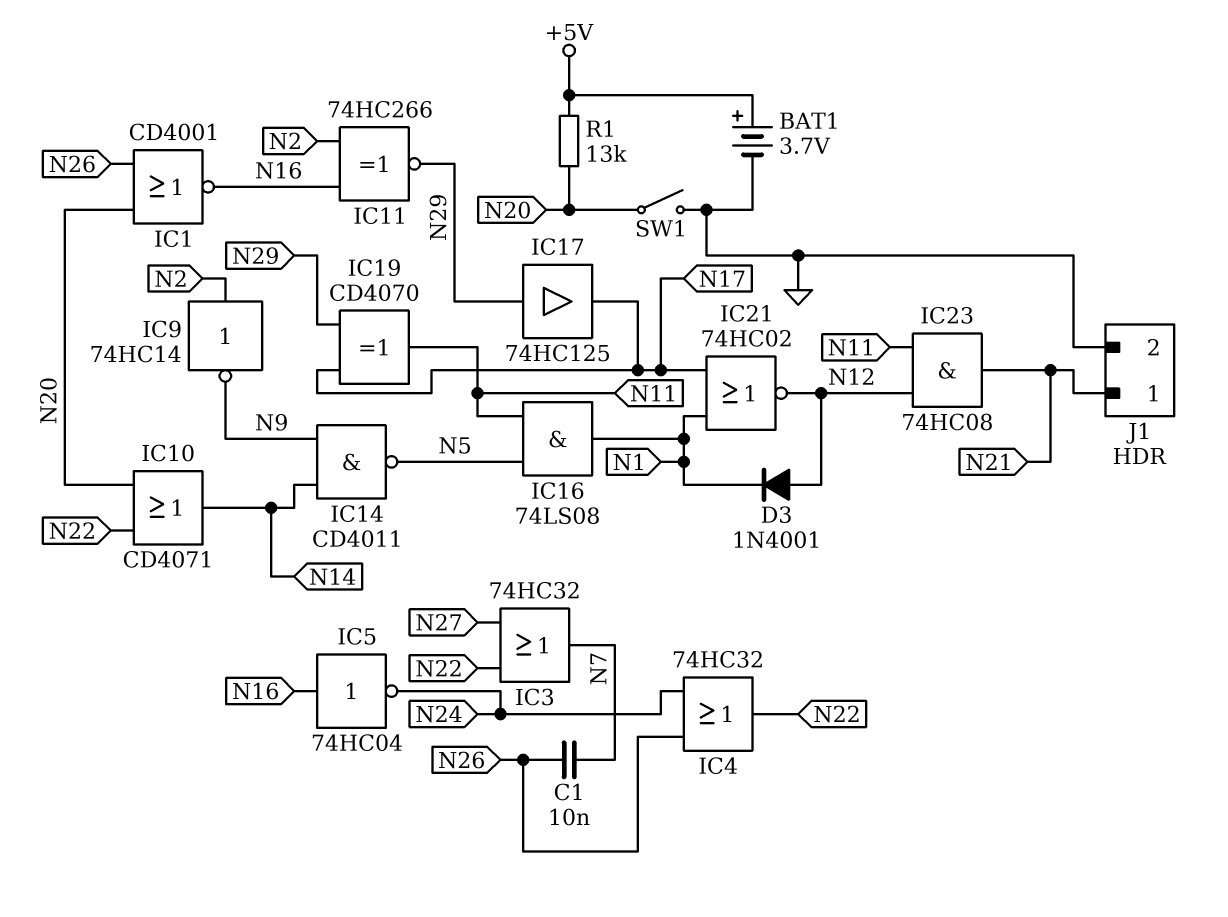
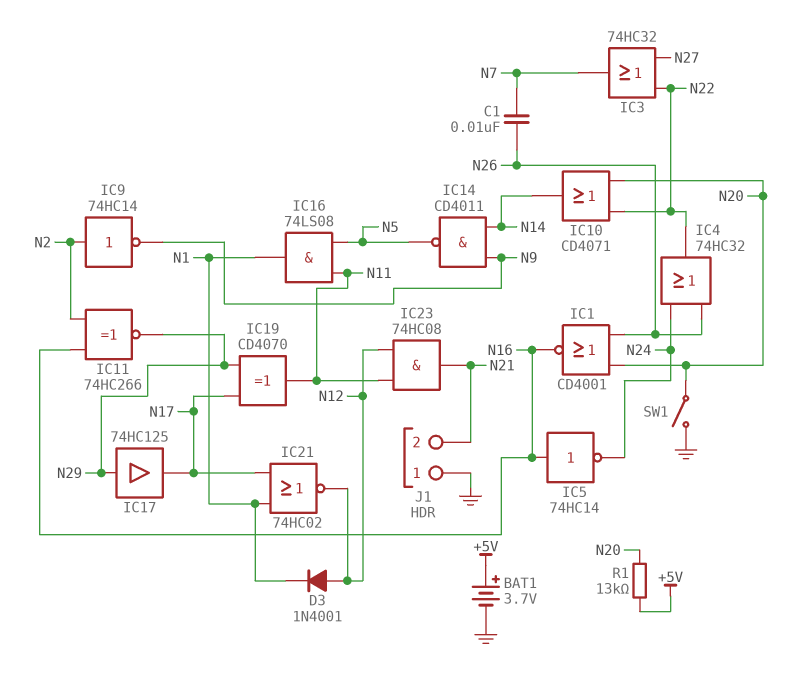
IC5: NOT 74HC04 (in N16, out N24) -> NOT 74HC14 (in N16, out N24)
J1 pin 1: N21 -> GND
J1 pin 2: GND -> N21

